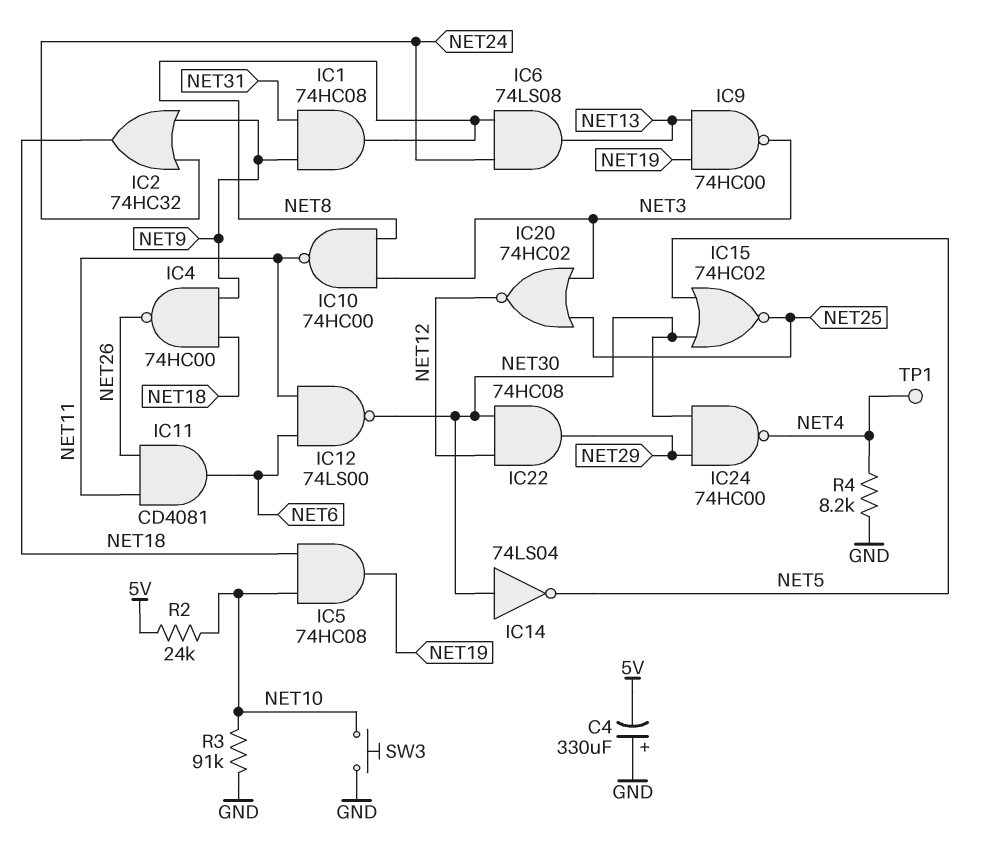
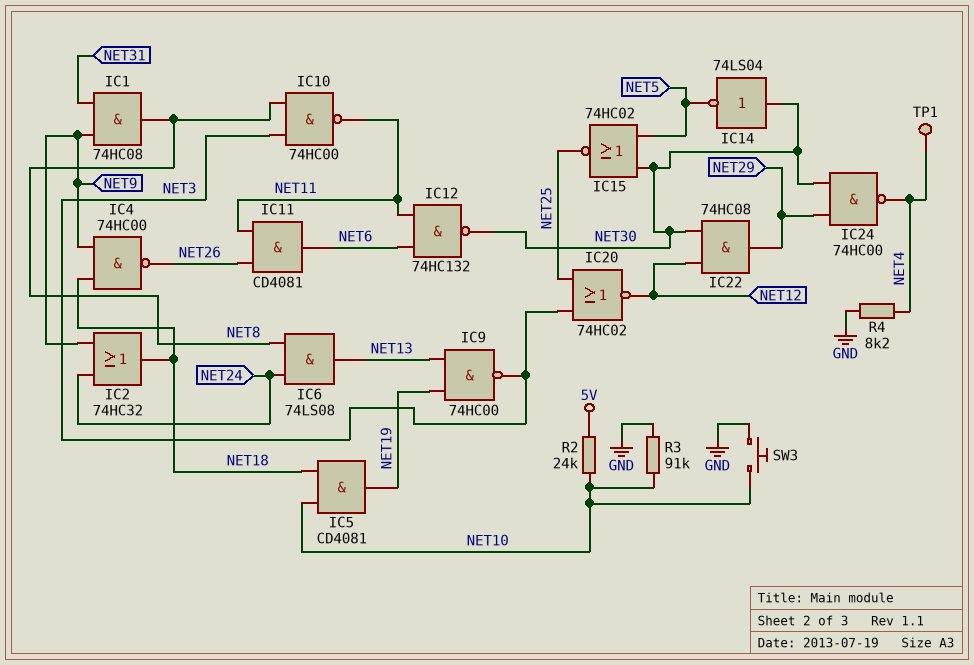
C4: 330uF (plus GND, minus 5V) -> none
IC5: AND 74HC08 (in NET10, in NET18, out NET19) -> AND CD4081 (in NET10, in NET18, out NET19)
IC12: NAND 74LS00 (in NET6, in NET11, out NET30) -> NAND 74HC132 (in NET6, in NET11, out NET30)

